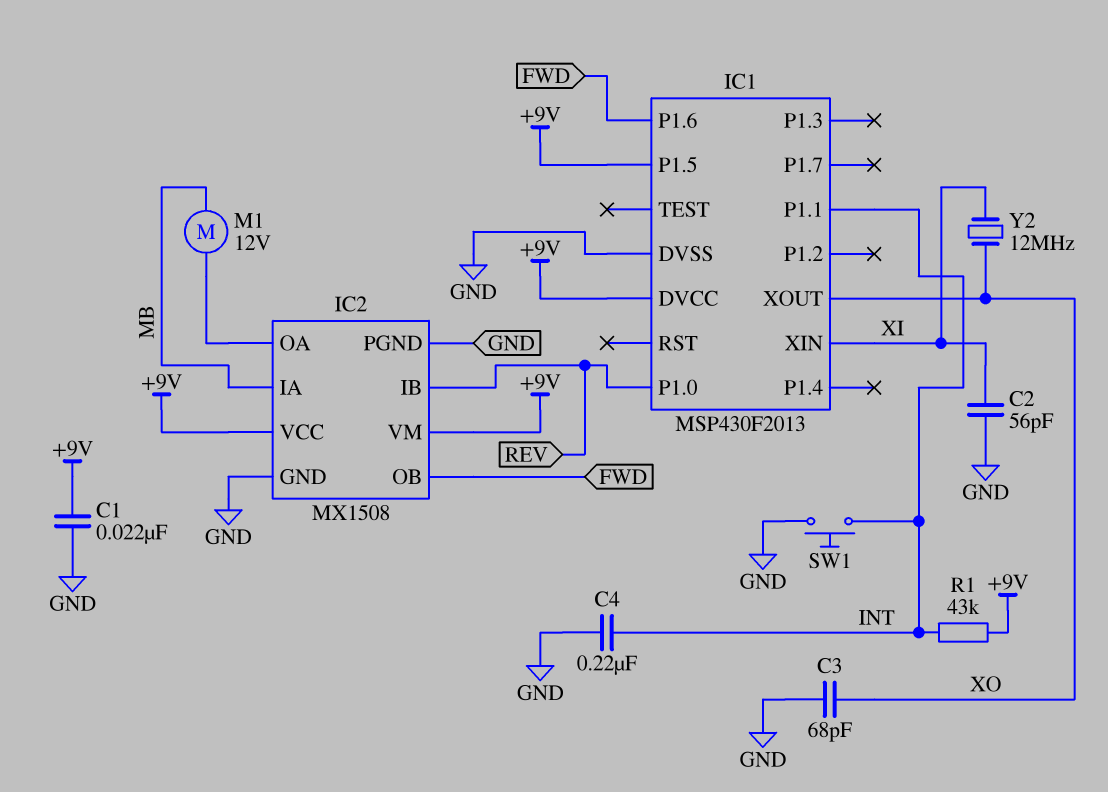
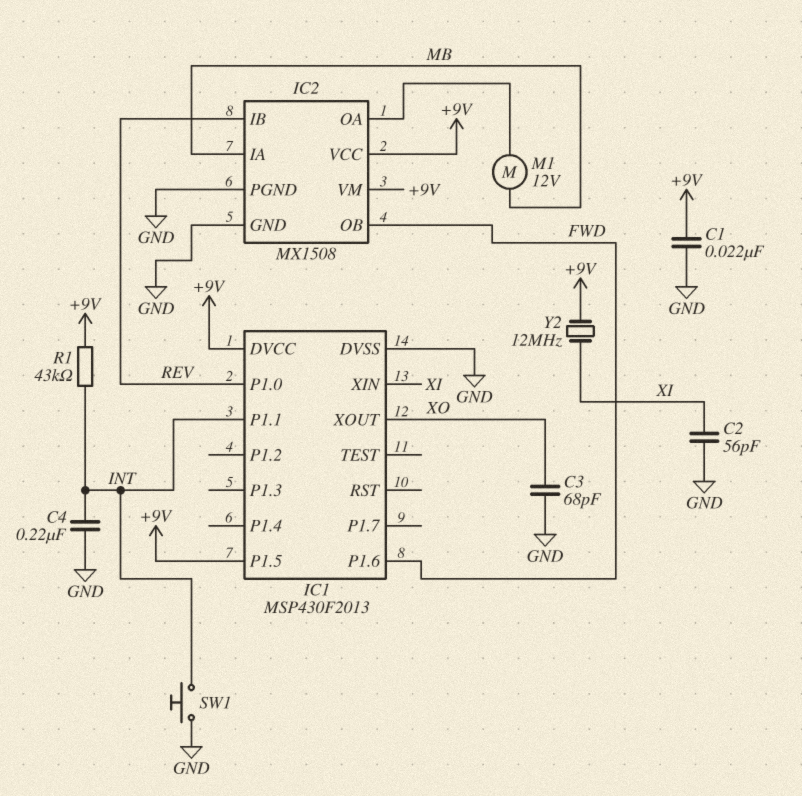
Y2: 12MHz (XI, XO) -> 12MHz (+9V, XI)

